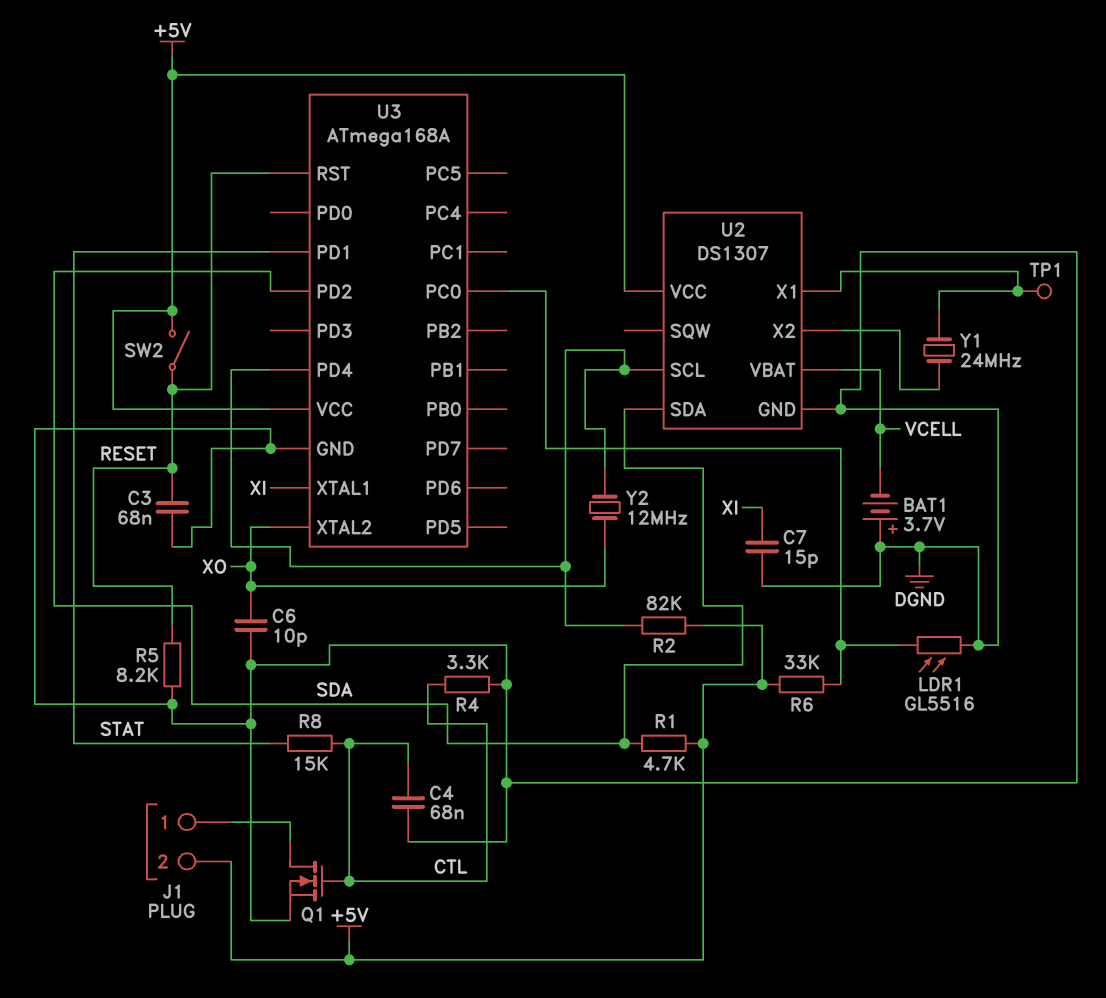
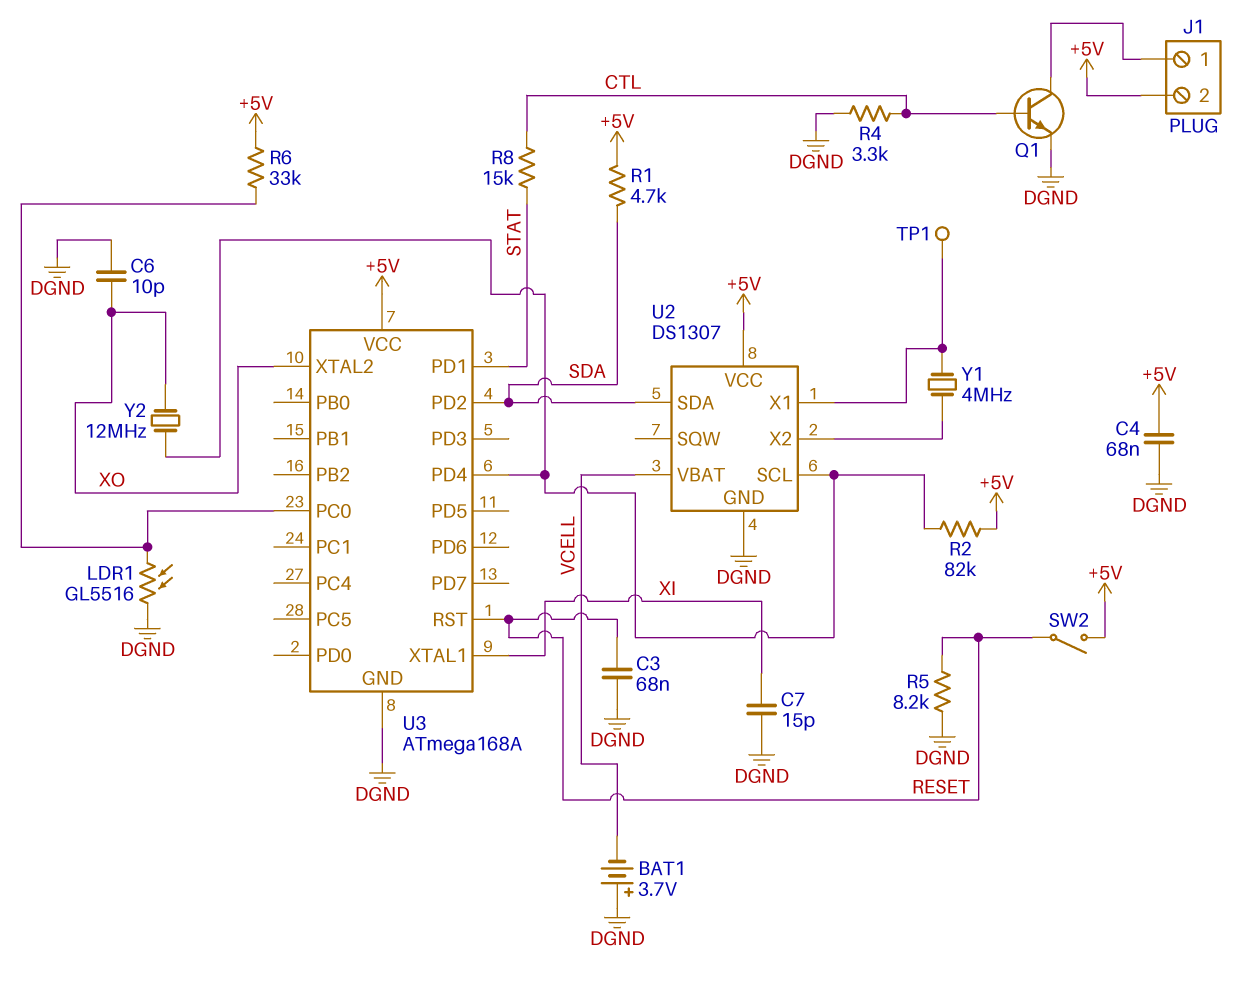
C4: 68nF (CTL, DGND) -> 68nF (+5V, DGND)
Q1: NMOS (G CTL, D J1/1, S DGND) -> NPN (B CTL, C J1/1, E DGND)
Y1: 24MHz (U2/X1, U2/X2) -> 4MHz (U2/X1, U2/X2)

